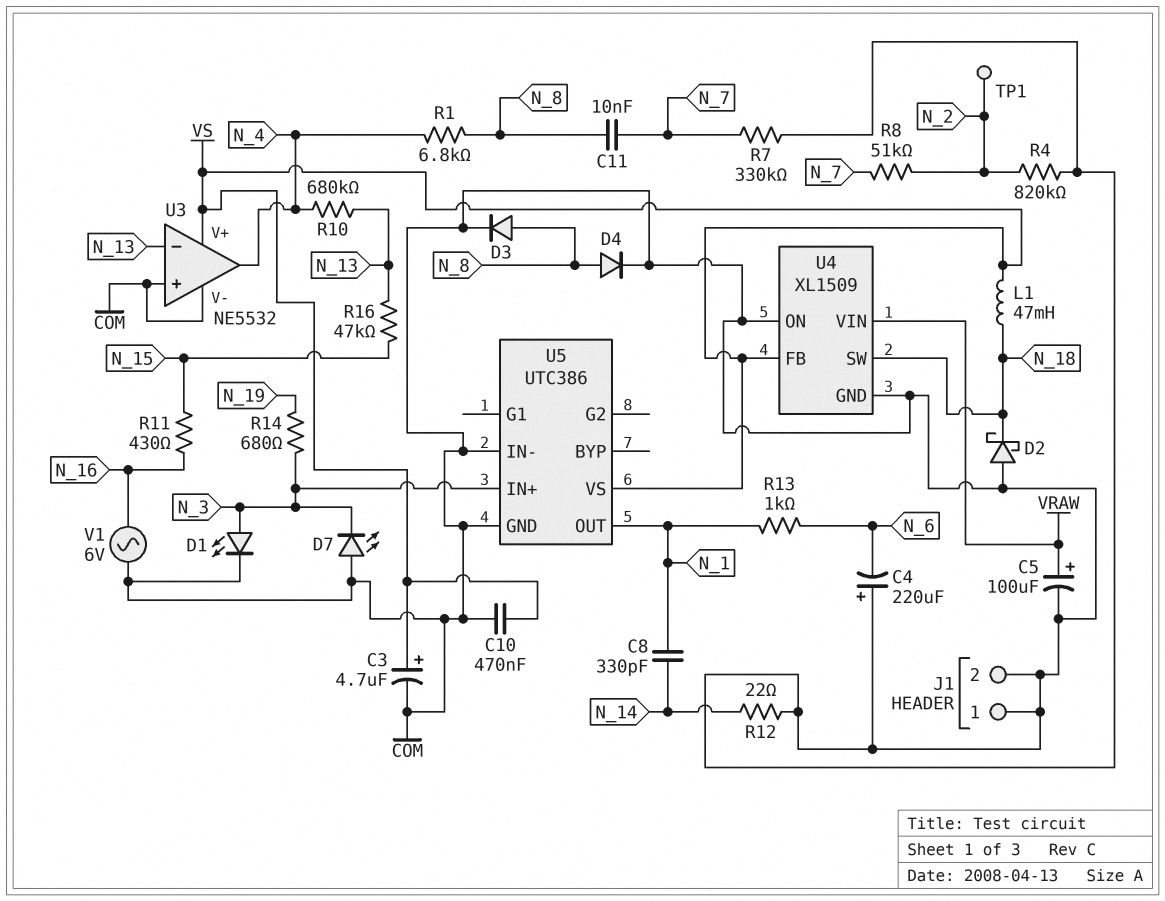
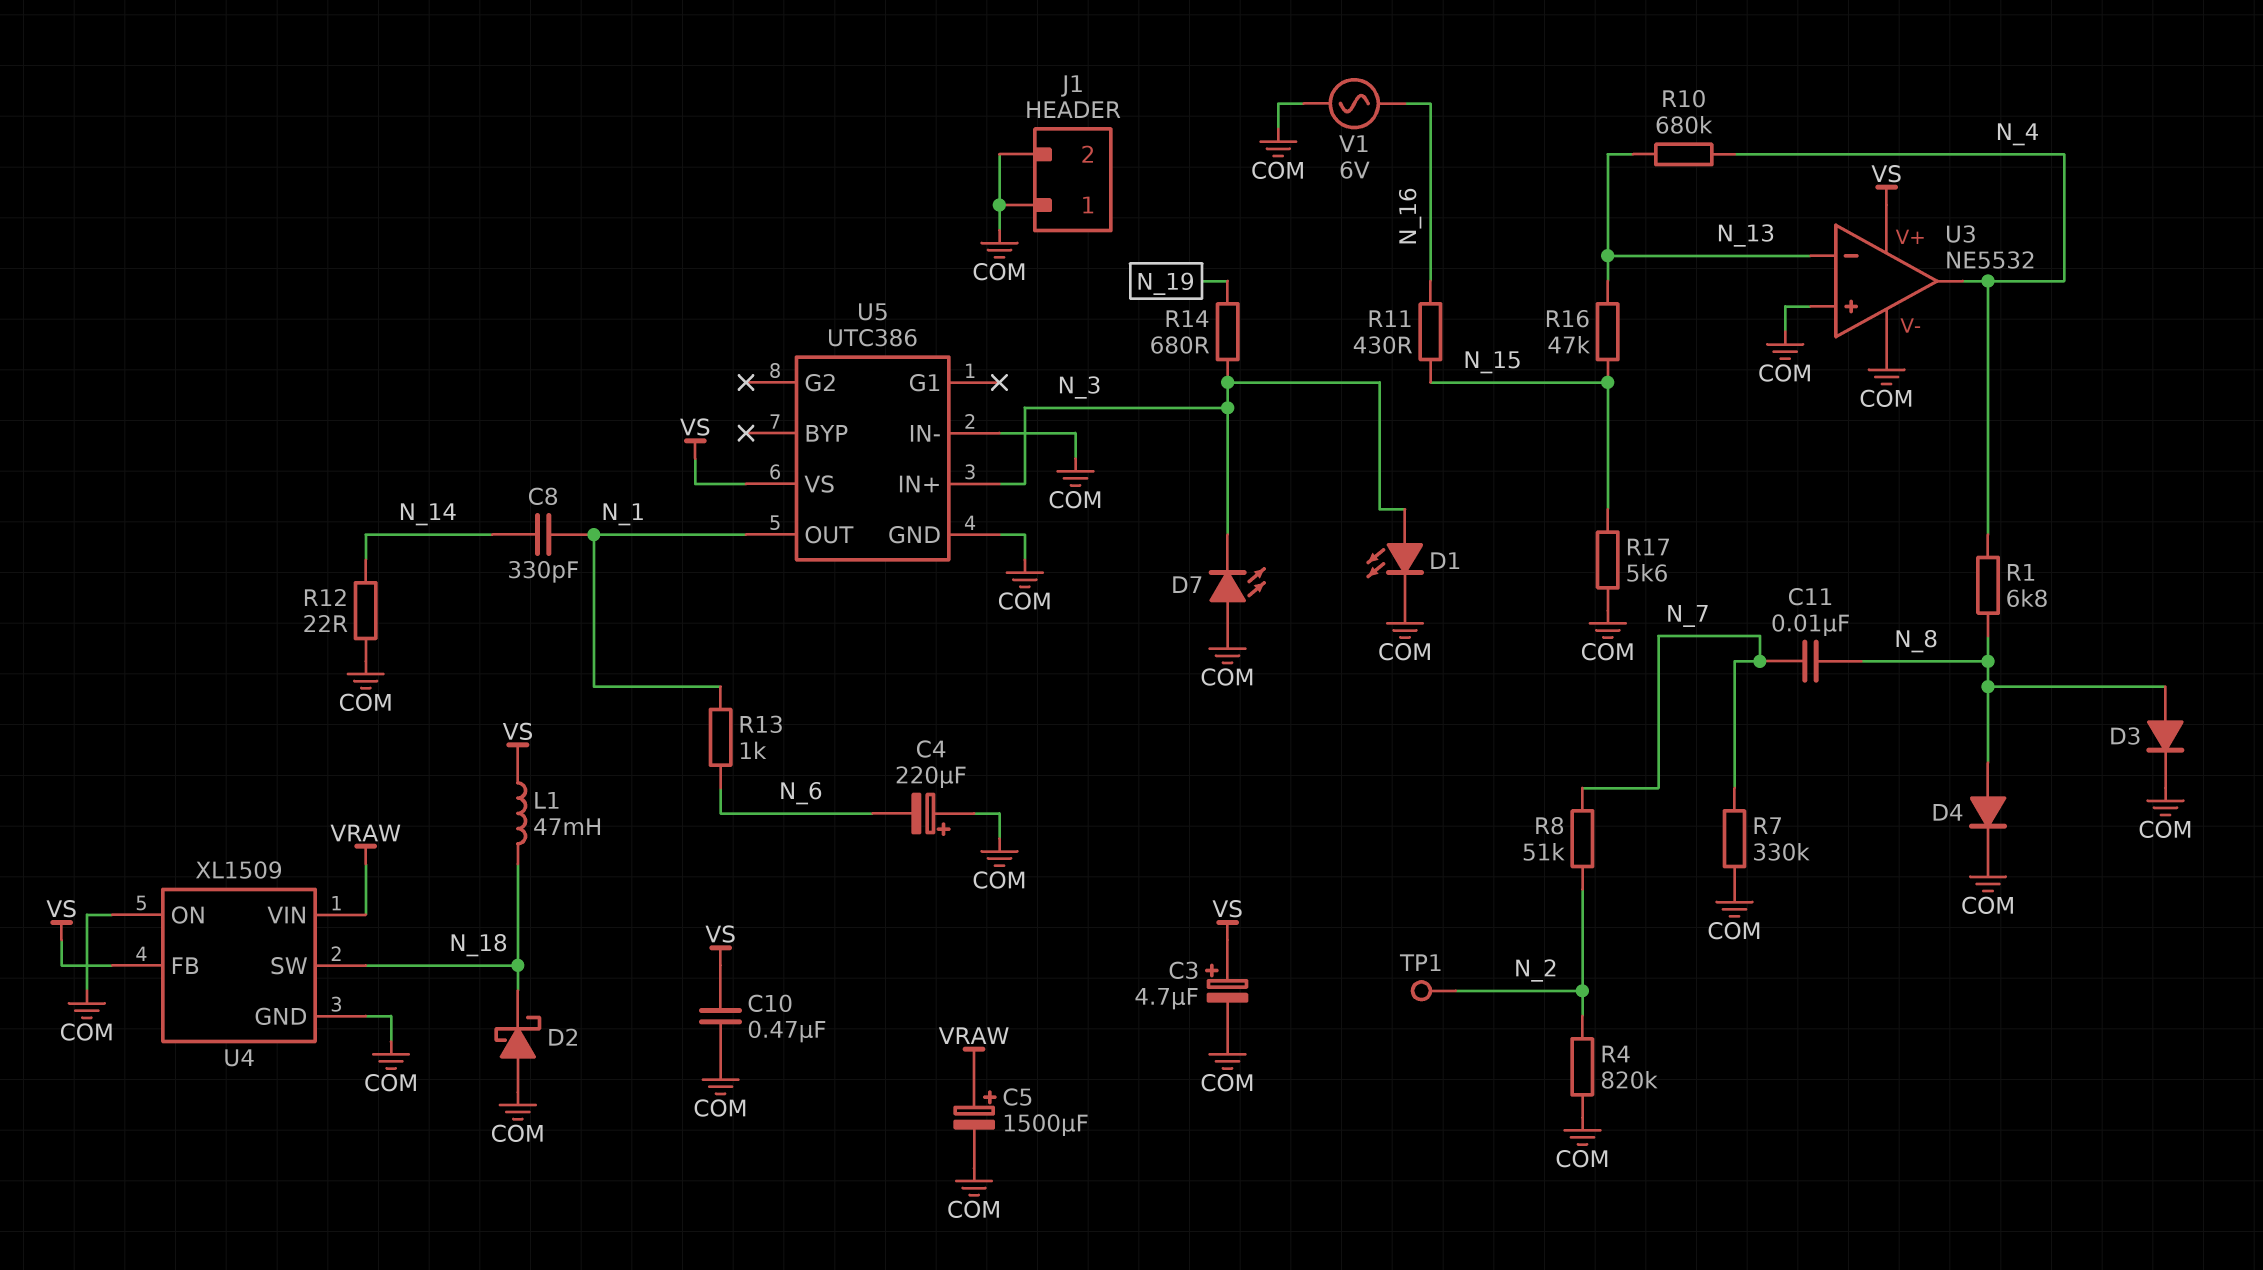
C5: 100uF (plus VRAW, minus COM) -> 1500uF (plus VRAW, minus COM)
R17: none -> 5.6k (COM, N_15)

